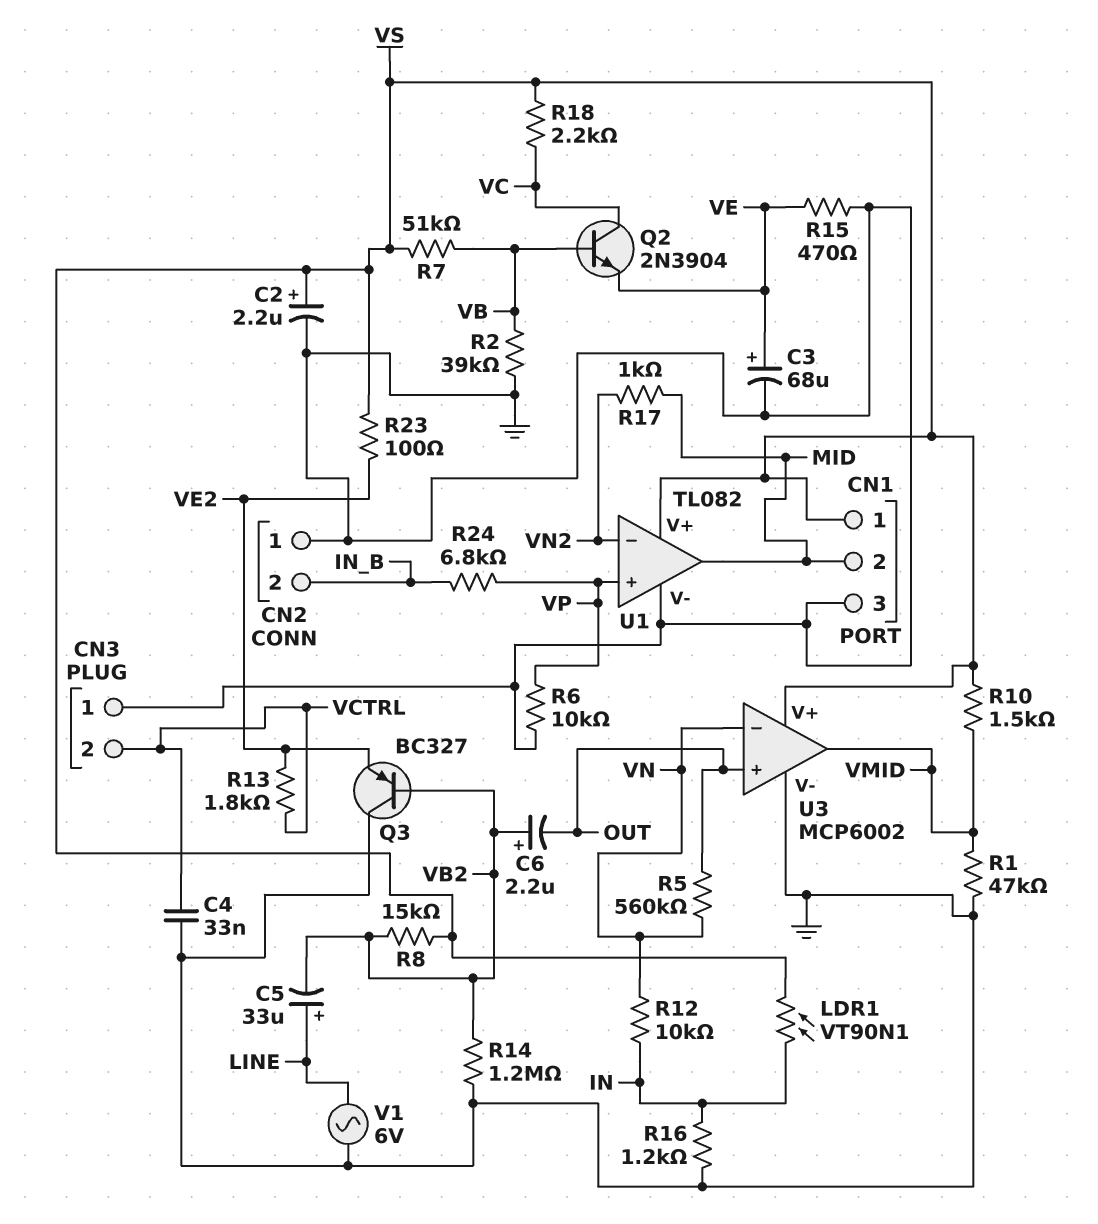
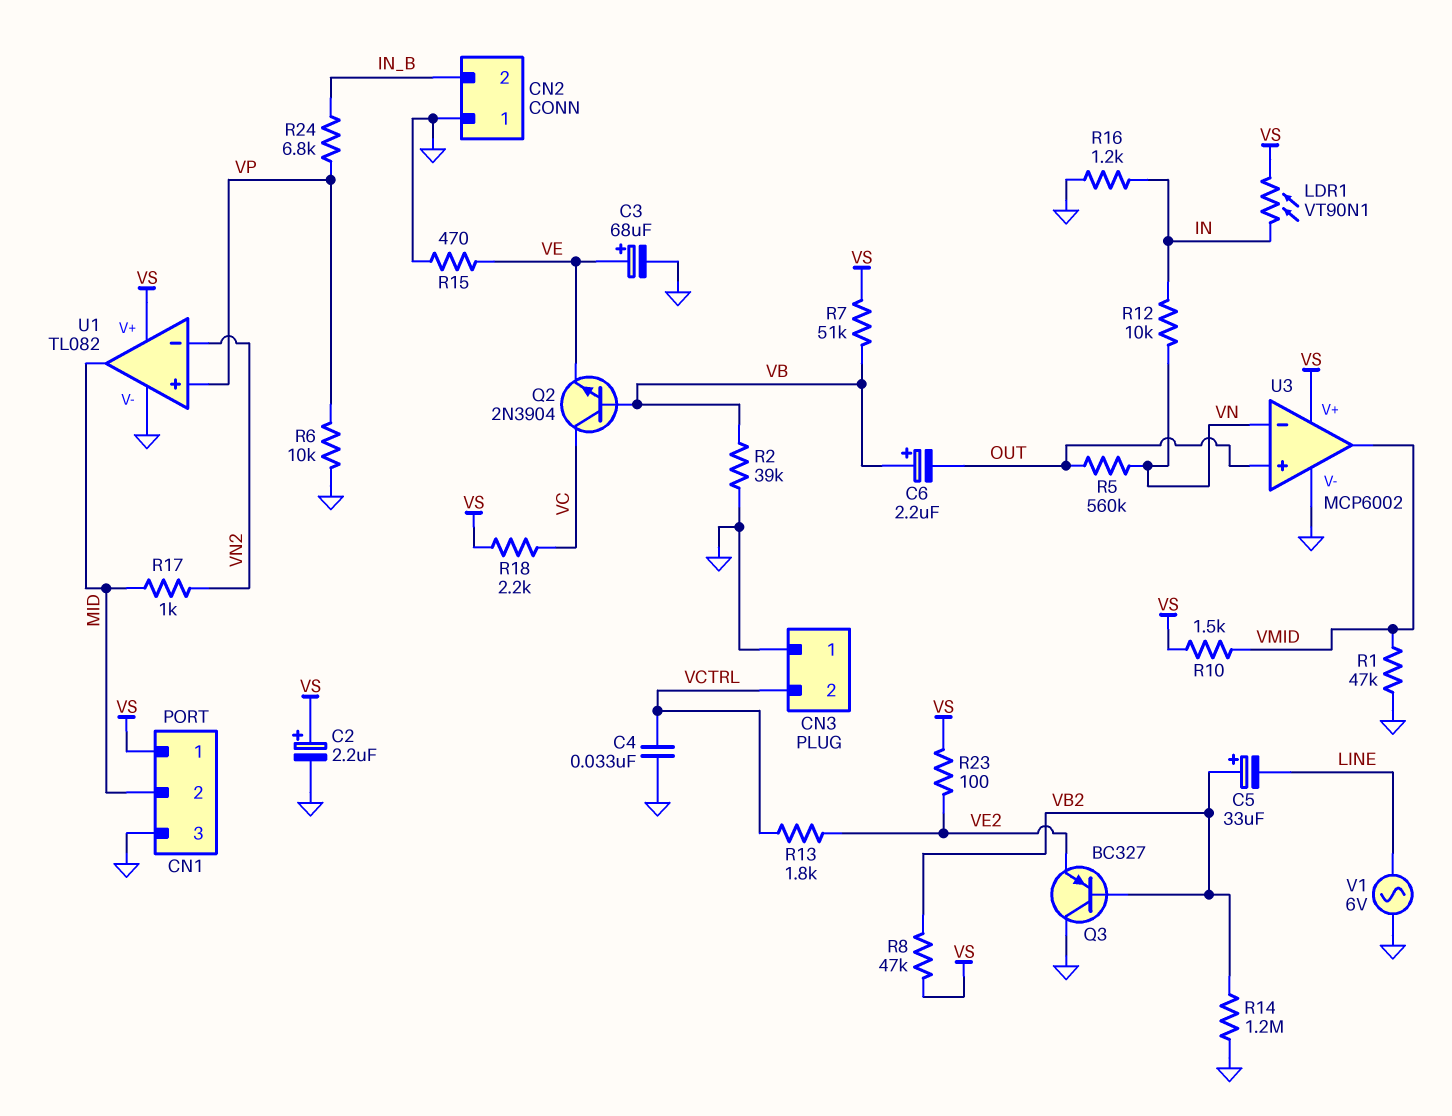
C5: 33uF (plus LINE, minus VB2) -> 33uF (plus VB2, minus LINE)
C6: 2.2uF (plus VB2, minus OUT) -> 2.2uF (plus VB, minus OUT)
R8: 15k (VB2, VS) -> 47k (VB2, VS)

